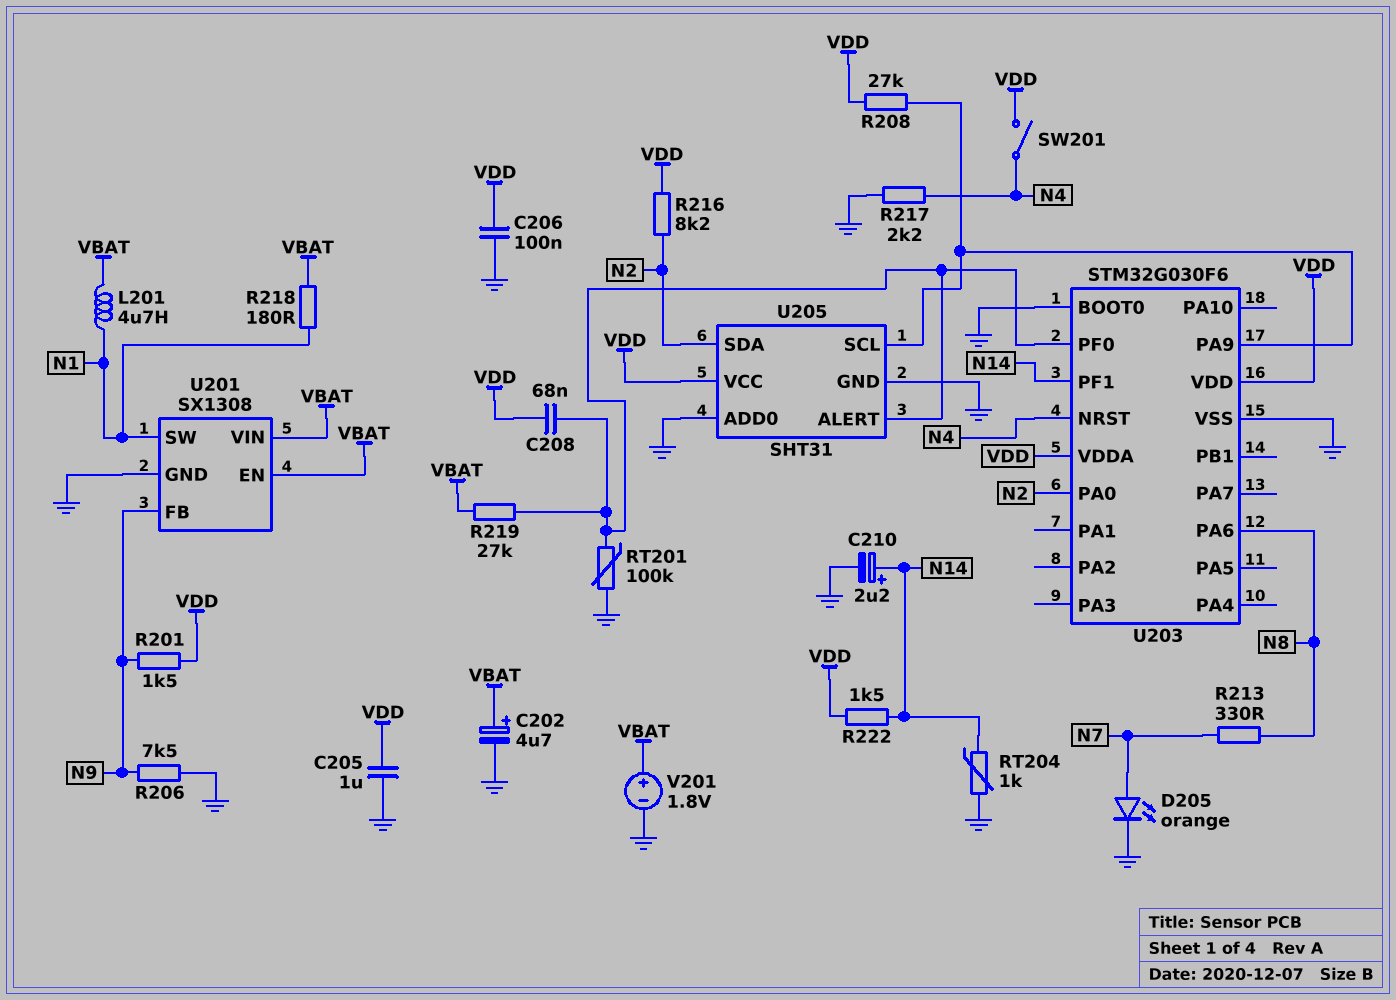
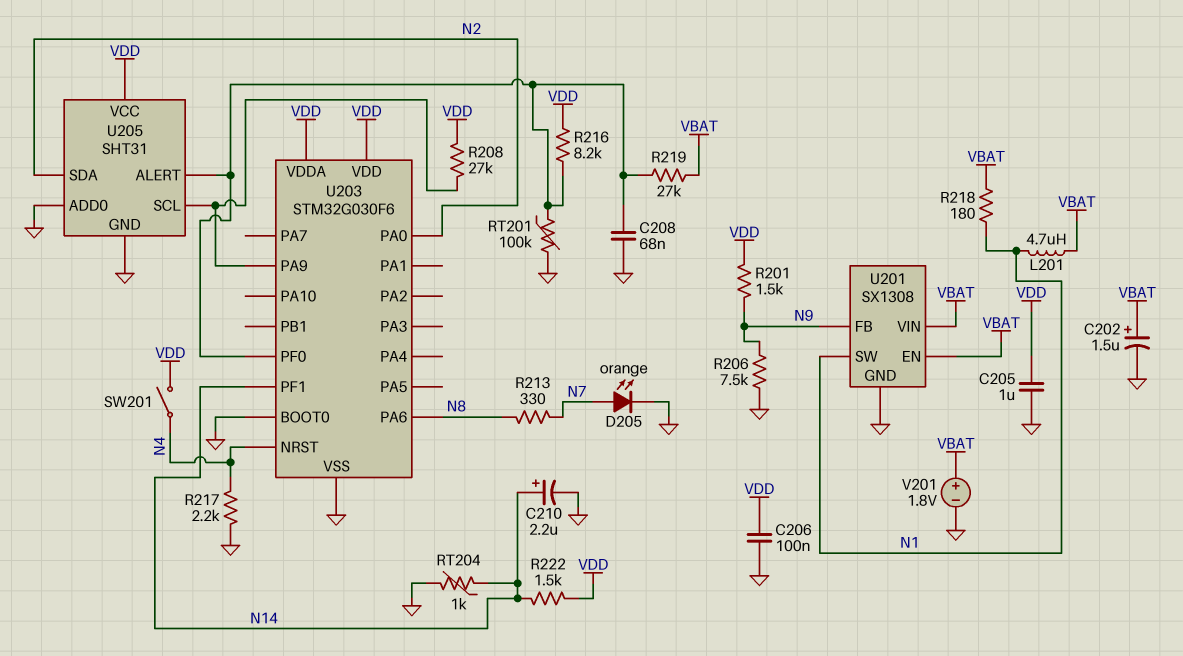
C202: 4.7uF (plus VBAT, minus GND) -> 1.5uF (plus VBAT, minus GND)
C208: 68nF (U203/PF0, VDD) -> 68nF (GND, U203/PF0)
R216: 8.2k (N2, VDD) -> 8.2k (U203/PF0, VDD)

